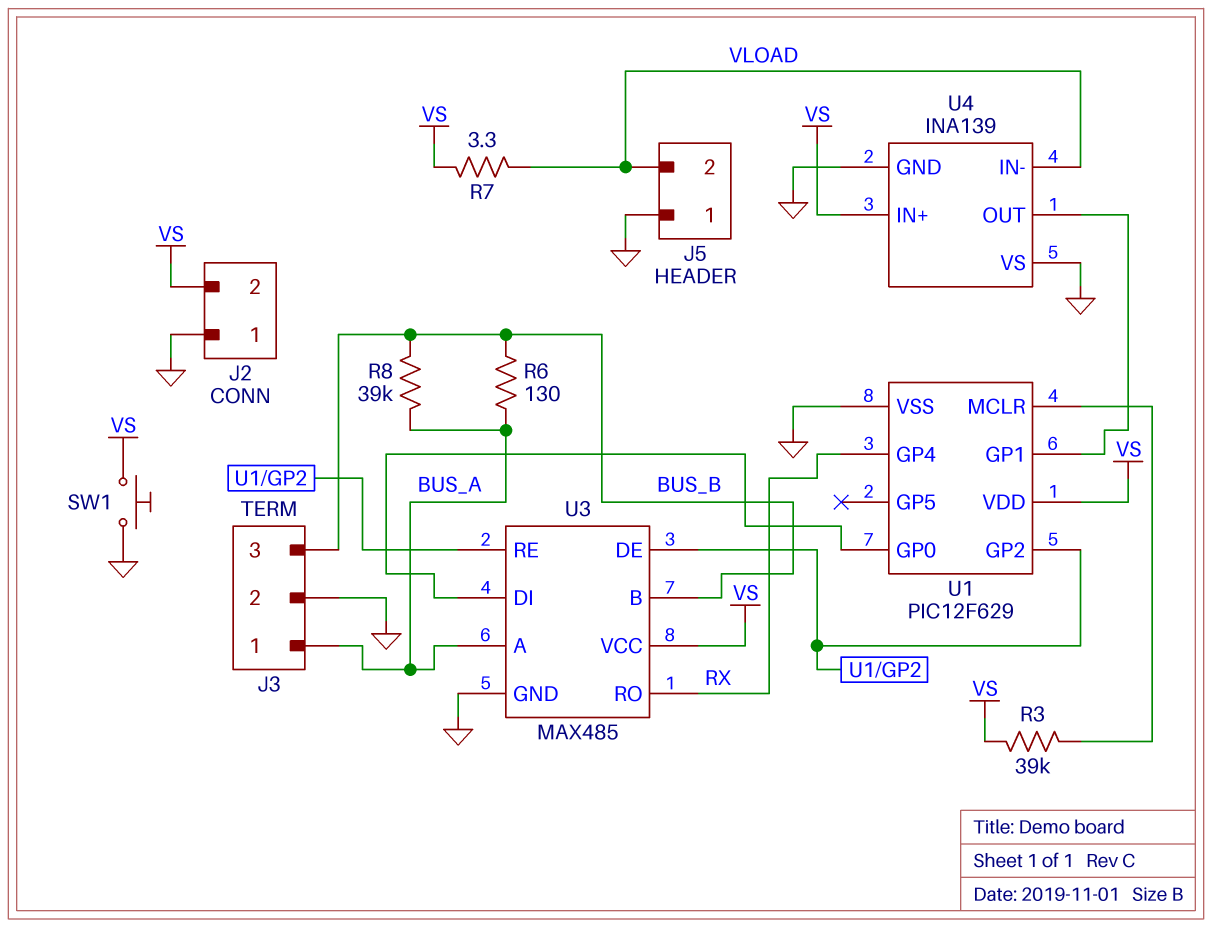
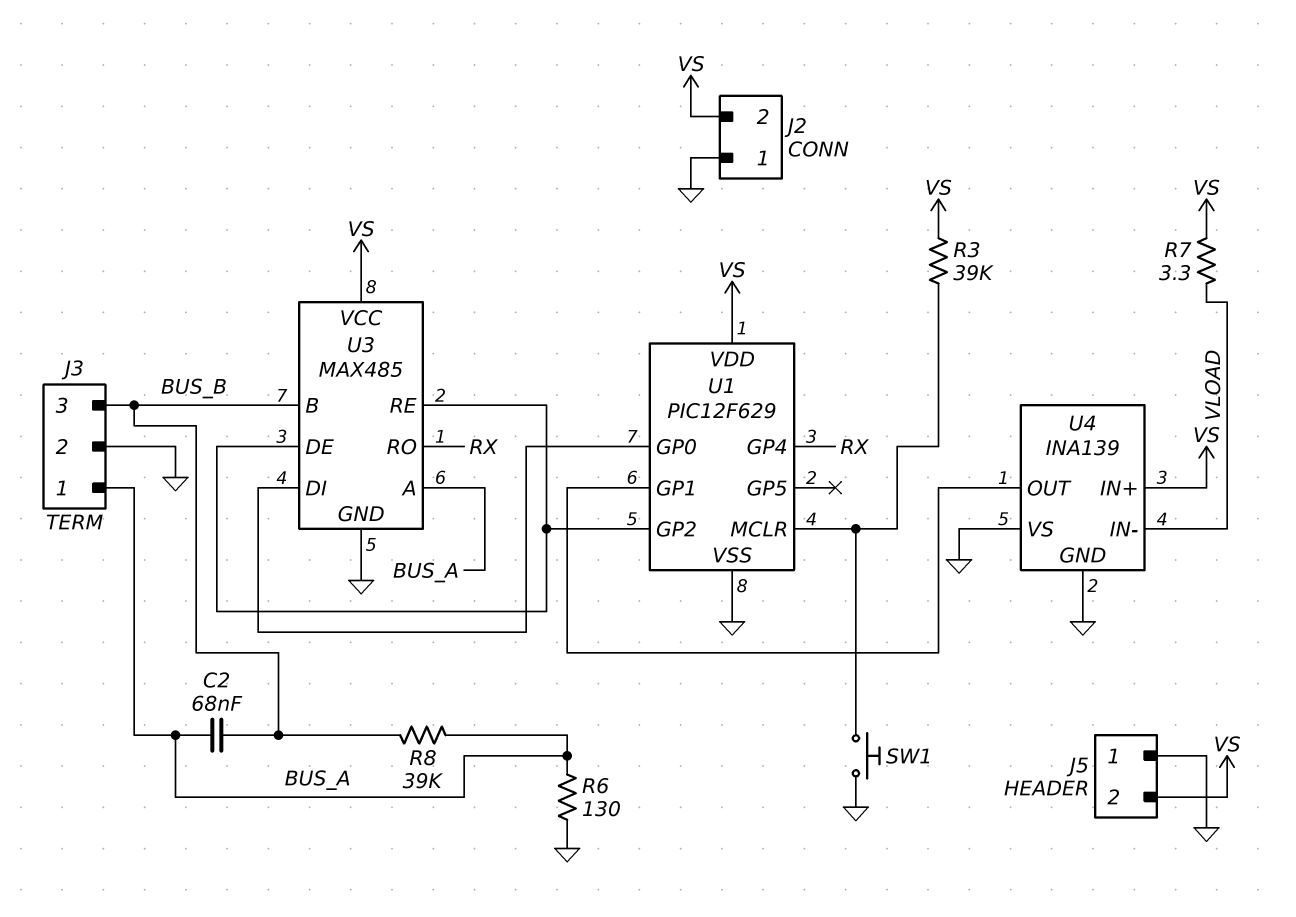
C2: none -> 68nF (BUS_A, BUS_B)
J5 pin 2: VLOAD -> VS
R6: 130 (BUS_A, BUS_B) -> 130 (BUS_A, GND)
SW1: button (GND, VS) -> button (GND, U1/MCLR)

